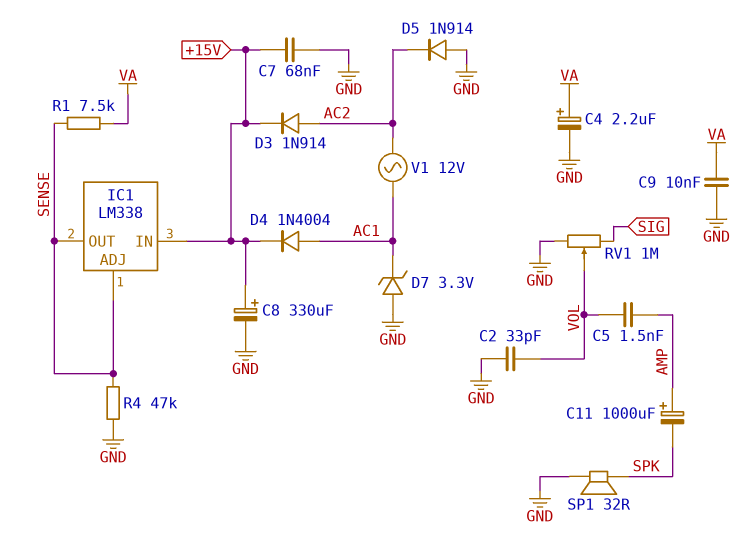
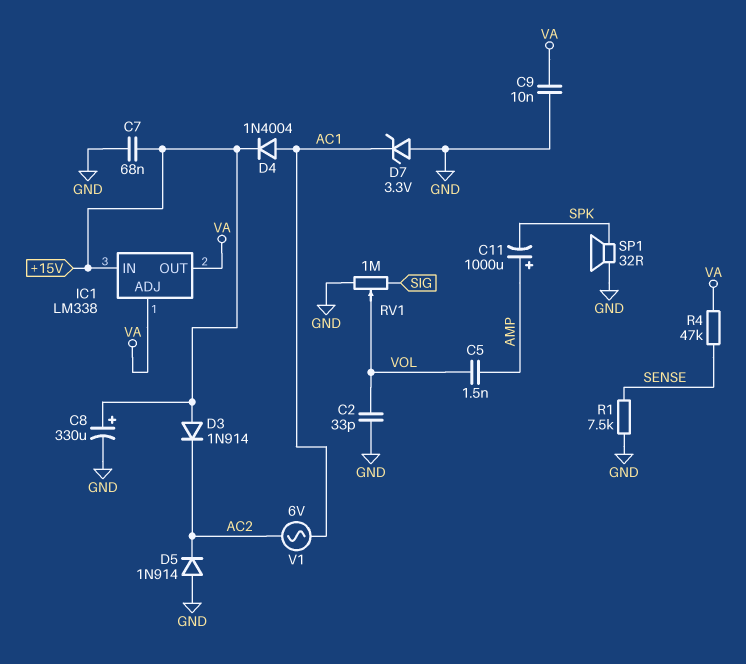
C4: 2.2uF (plus VA, minus GND) -> none
D3: diode 1N914 (A AC2, K +15V) -> diode 1N914 (A +15V, K AC2)
IC1 pin ADJ: SENSE -> VA
IC1 pin OUT: SENSE -> VA
R1: 7.5k (SENSE, VA) -> 7.5k (GND, SENSE)
R4: 47k (GND, SENSE) -> 47k (SENSE, VA)
V1: AC 12V (AC1, AC2) -> AC 6V (AC1, AC2)

